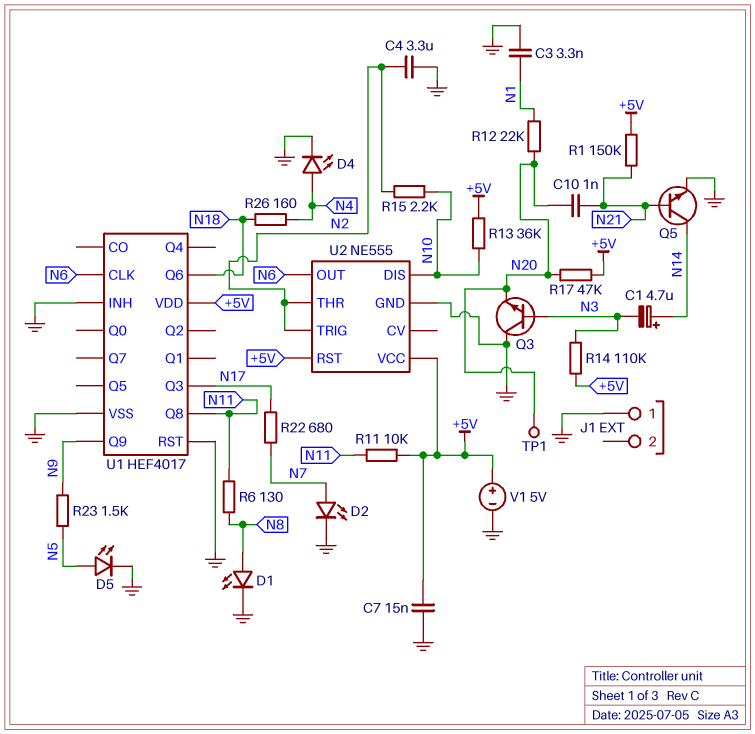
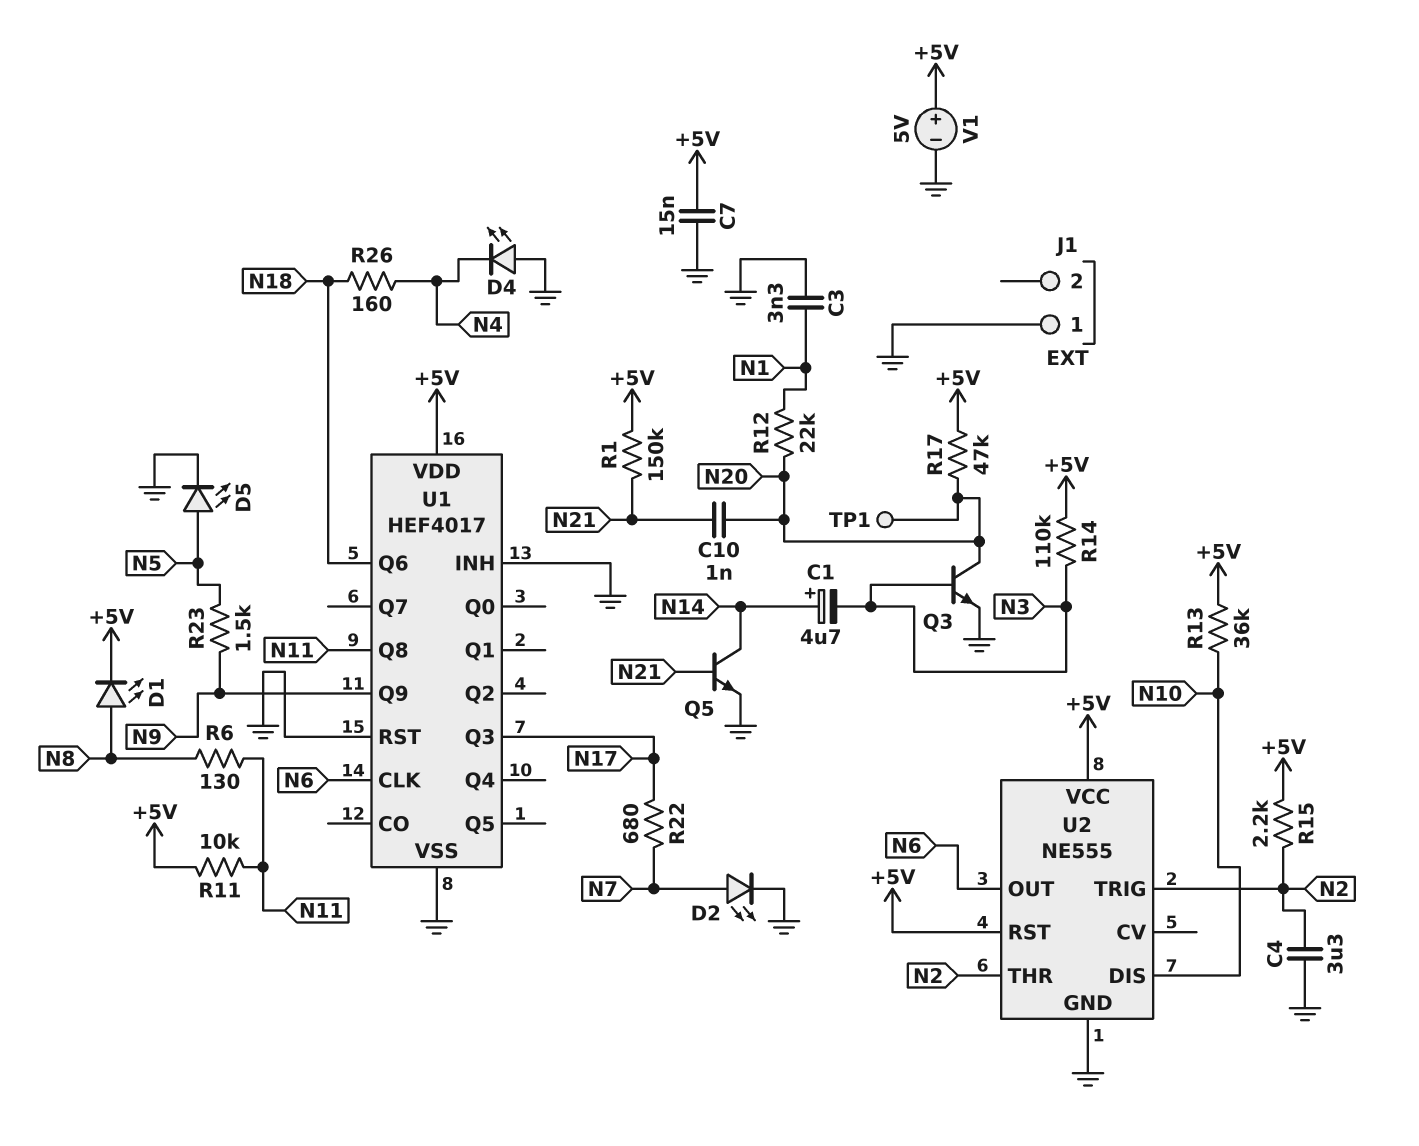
D1: LED (A N8, K GND) -> LED (A N8, K +5V)
D4: LED (A N4, K GND) -> LED (A GND, K N4)
Q3: NPN (B N3, C GND, E N20) -> NPN (B N3, C N20, E GND)
R15: 2.2k (N2, N10) -> 2.2k (+5V, N2)

